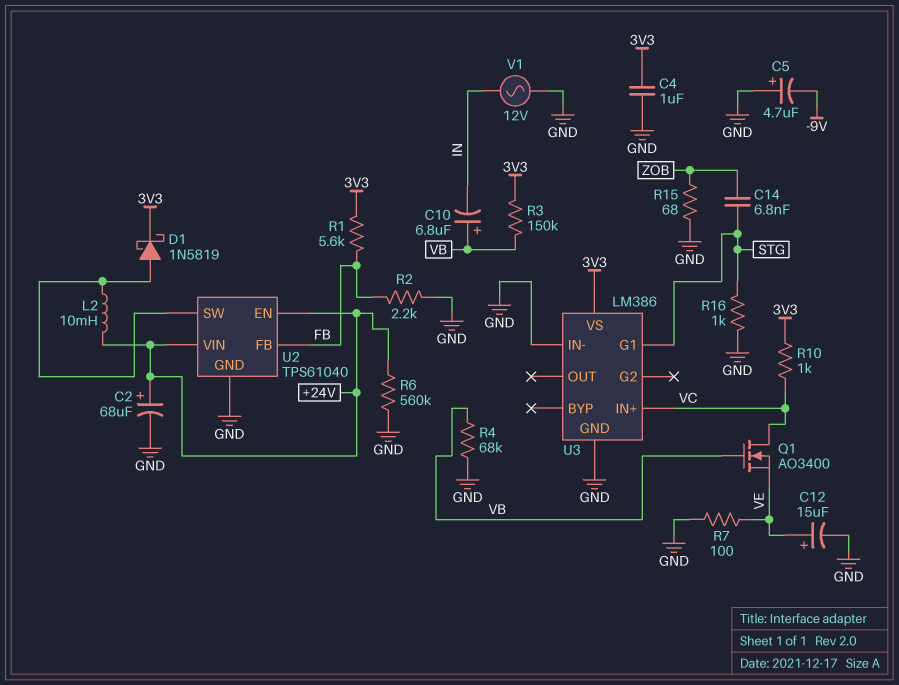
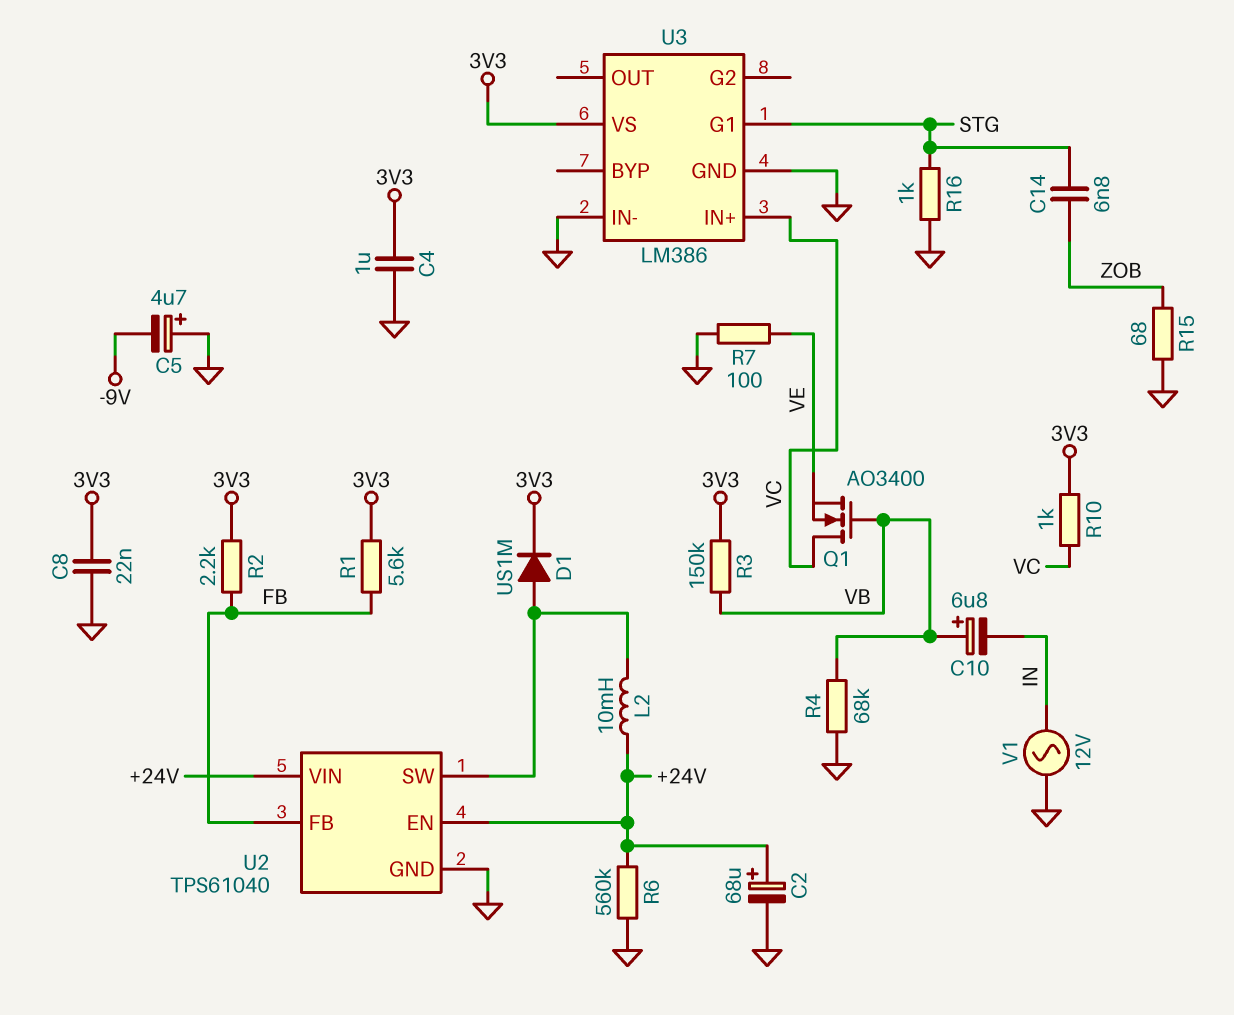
C8: none -> 22nF (3V3, GND)
C12: 15uF (plus VE, minus GND) -> none
D1: schottky 1N5819 (A U2/SW, K 3V3) -> diode US1M (A U2/SW, K 3V3)
R2: 2.2k (FB, GND) -> 2.2k (3V3, FB)

